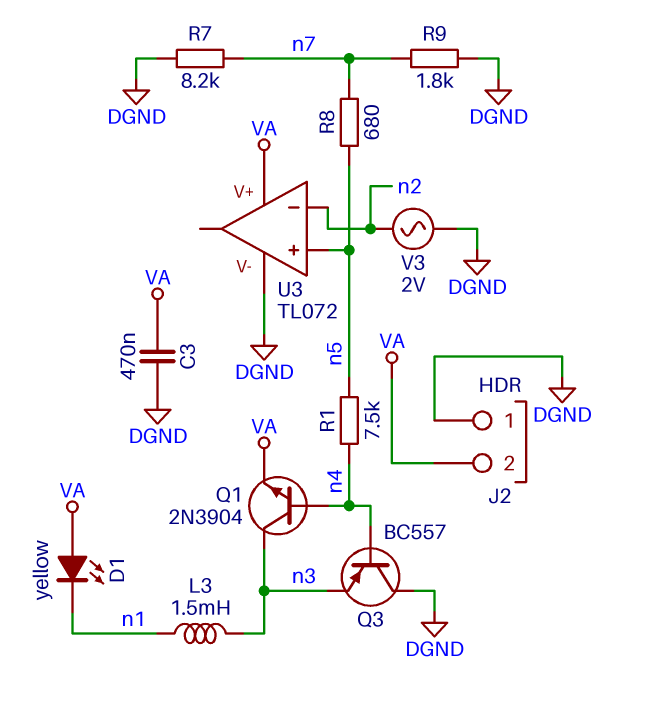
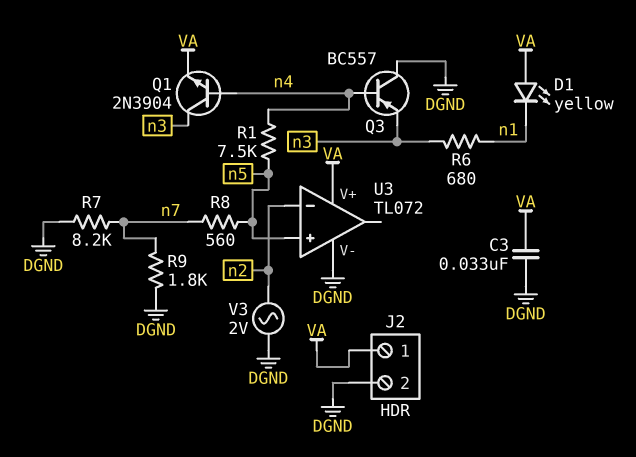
C3: 470nF (DGND, VA) -> 33nF (DGND, VA)
J2 pin 1: DGND -> VA
J2 pin 2: VA -> DGND
L3: 1.5mH (n1, n3) -> none
R6: none -> 680 (n1, n3)
R8: 680 (n5, n7) -> 560 (n5, n7)

